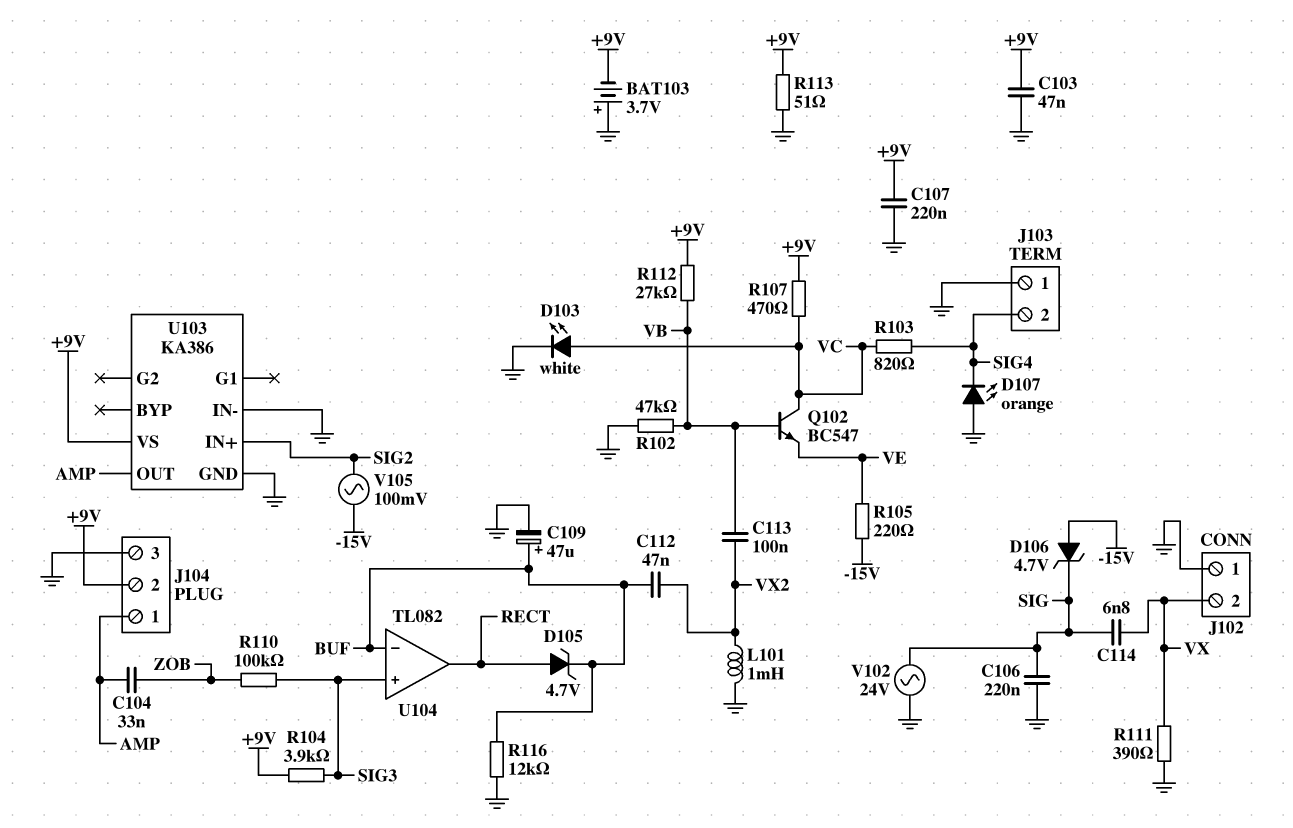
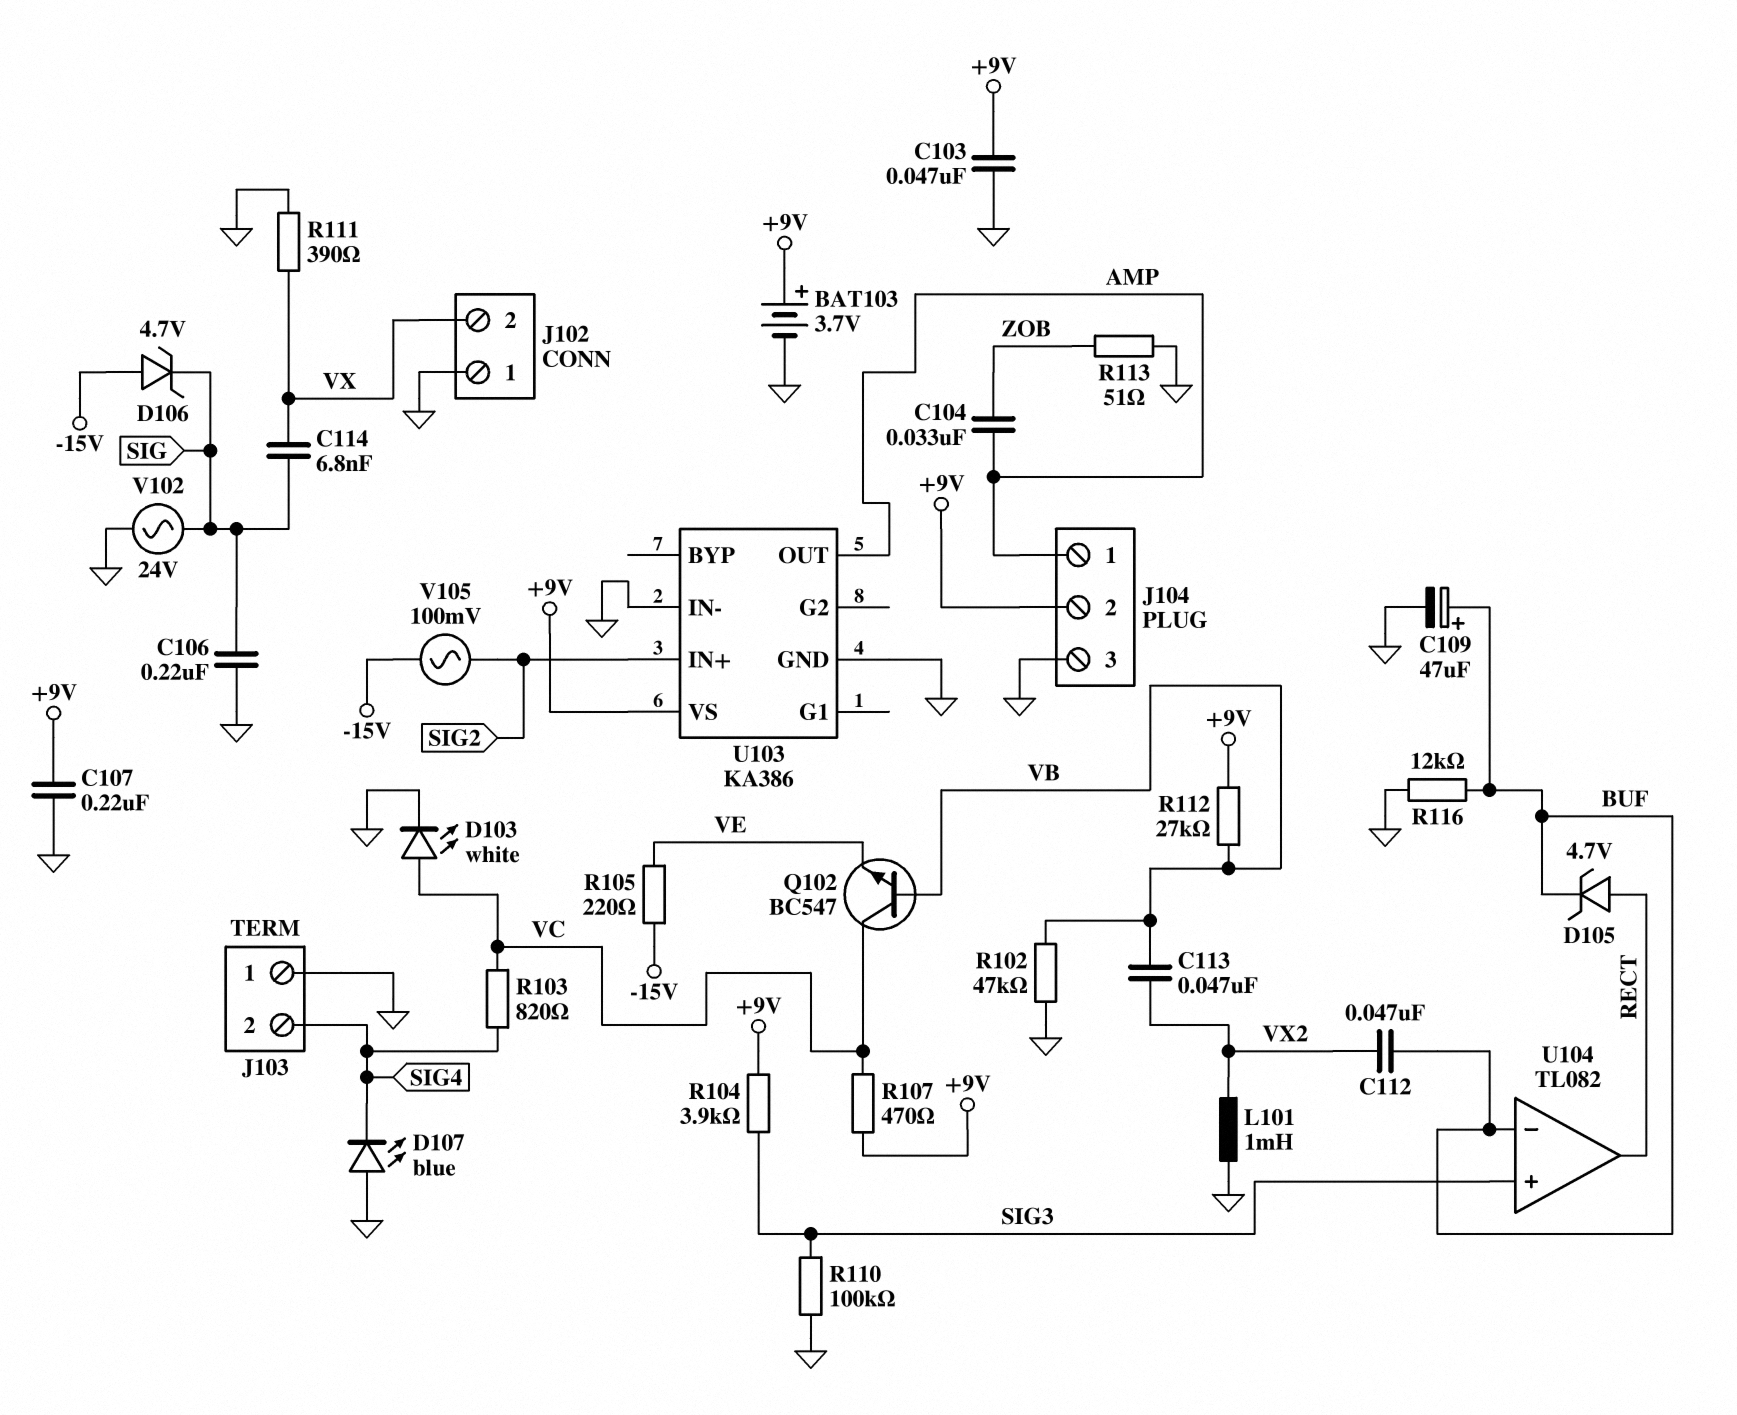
BAT103: 3.7V (plus GND, minus +9V) -> 3.7V (plus +9V, minus GND)
C113: 100nF (VB, VX2) -> 47nF (VB, VX2)
D107: LED orange (A GND, K SIG4) -> LED blue (A GND, K SIG4)
R110: 100k (SIG3, ZOB) -> 100k (GND, SIG3)
R113: 51 (+9V, GND) -> 51 (GND, ZOB)

